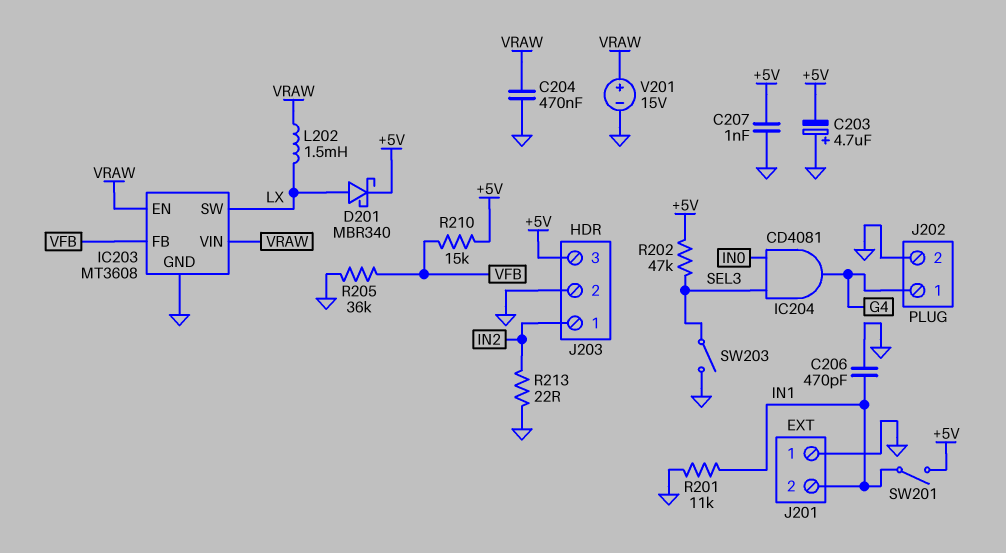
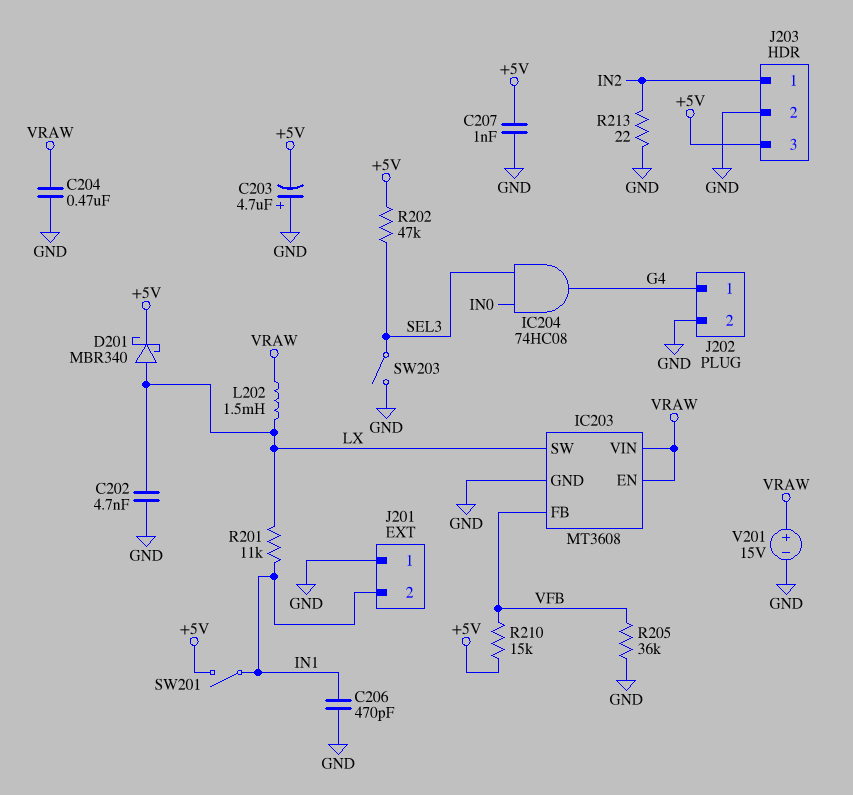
C202: none -> 4.7nF (GND, LX)
IC204: AND CD4081 (in IN0, in SEL3, out G4) -> AND 74HC08 (in IN0, in SEL3, out G4)
R201: 11k (GND, IN1) -> 11k (IN1, LX)

